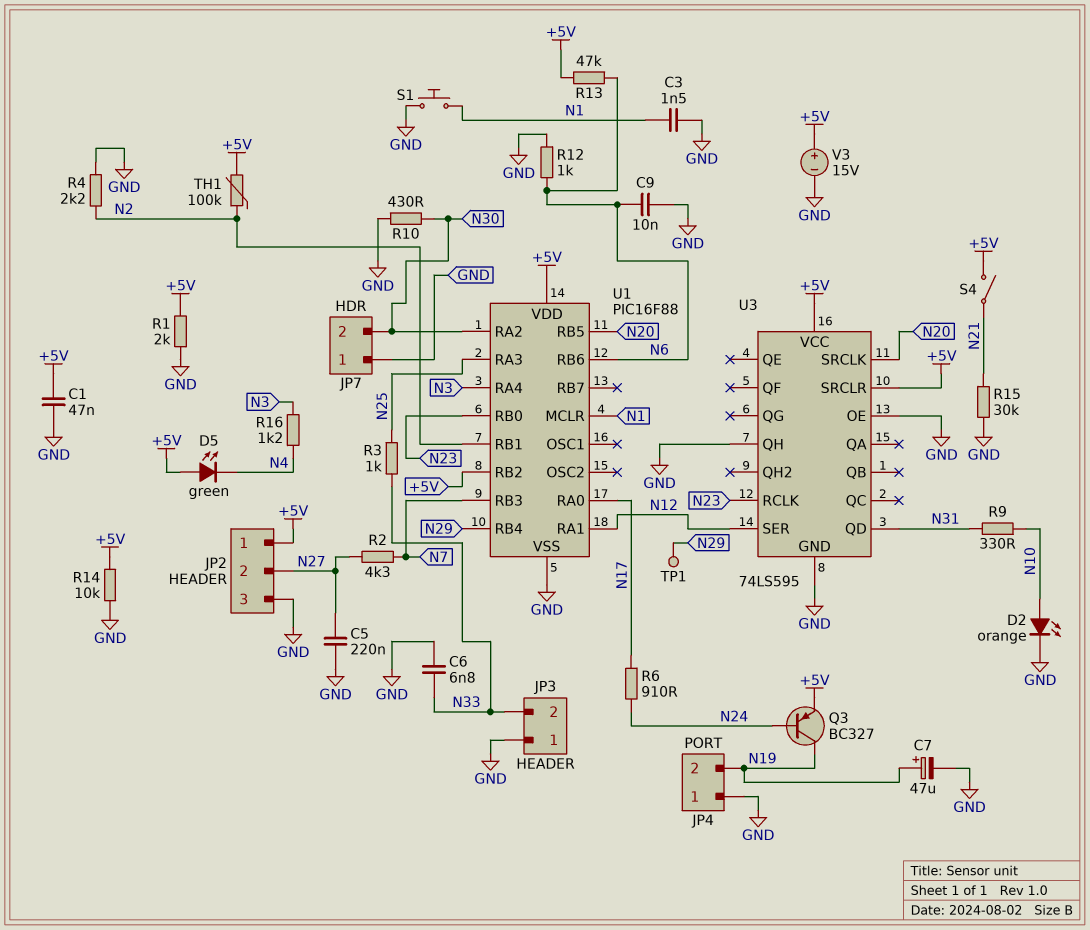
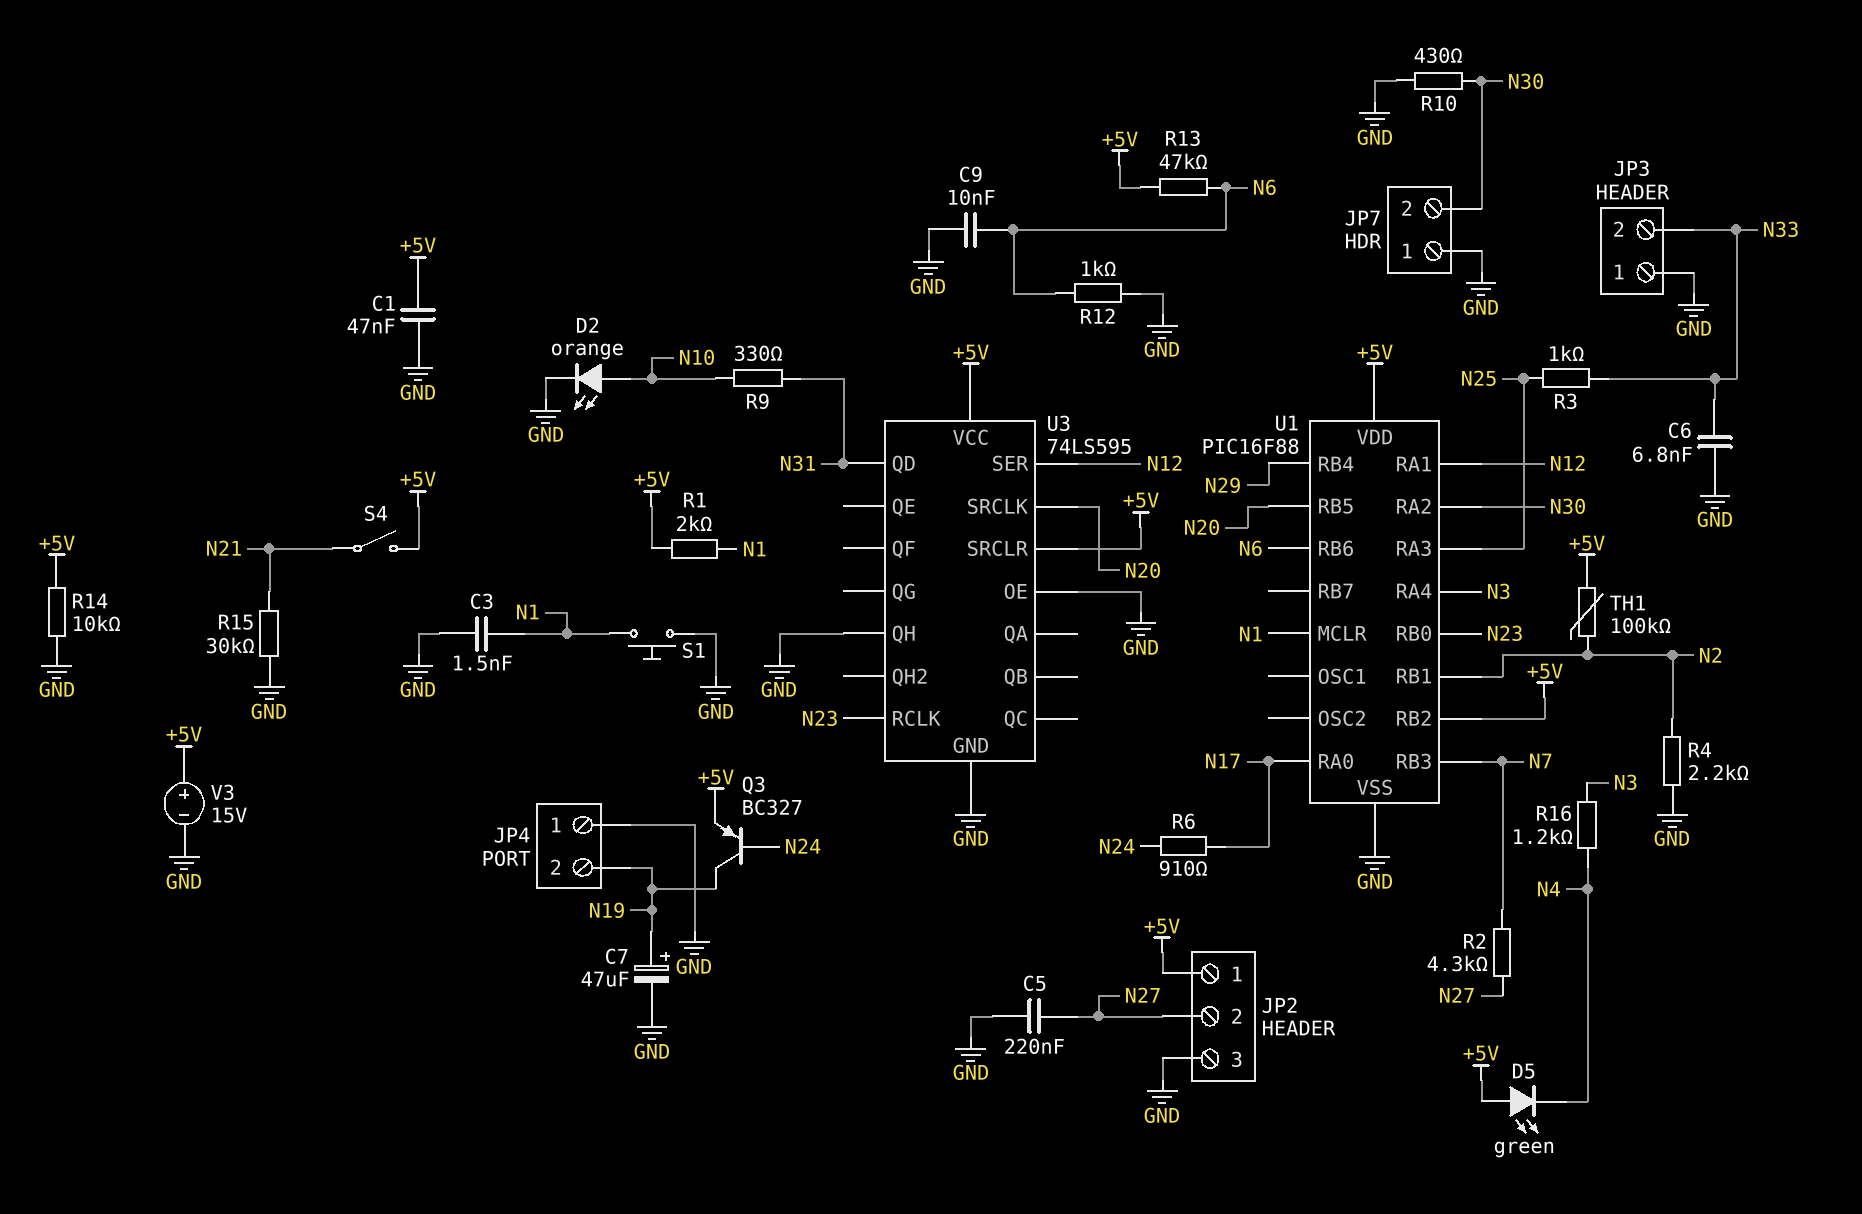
R1: 2k (+5V, GND) -> 2k (+5V, N1)
TP1: test point (N29) -> none

